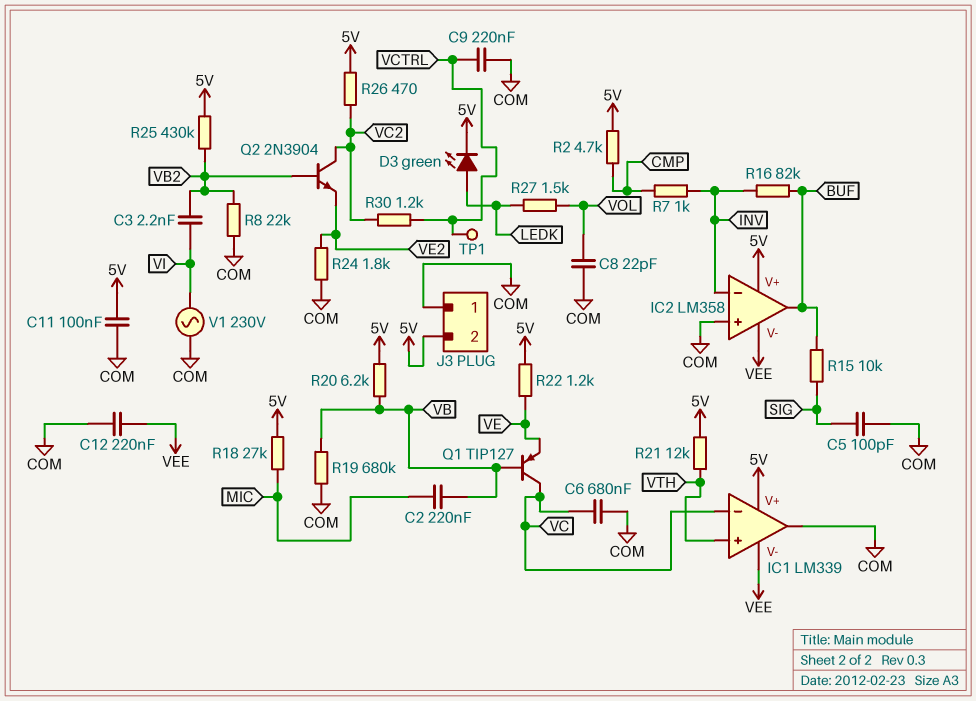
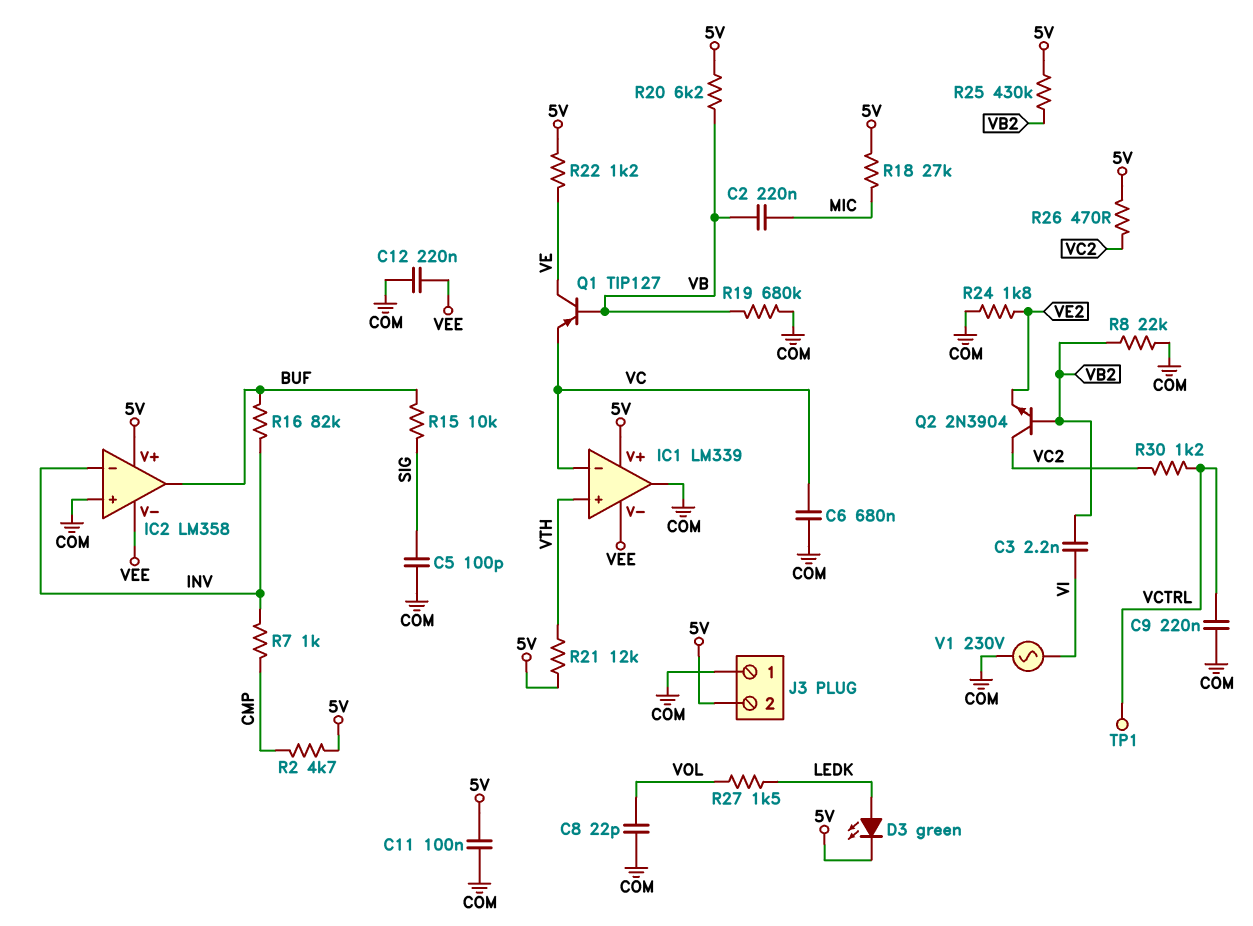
Q1: PNP TIP127 (B VB, C VC, E VE) -> PNP TIP127 (B VB, C VE, E VC)

